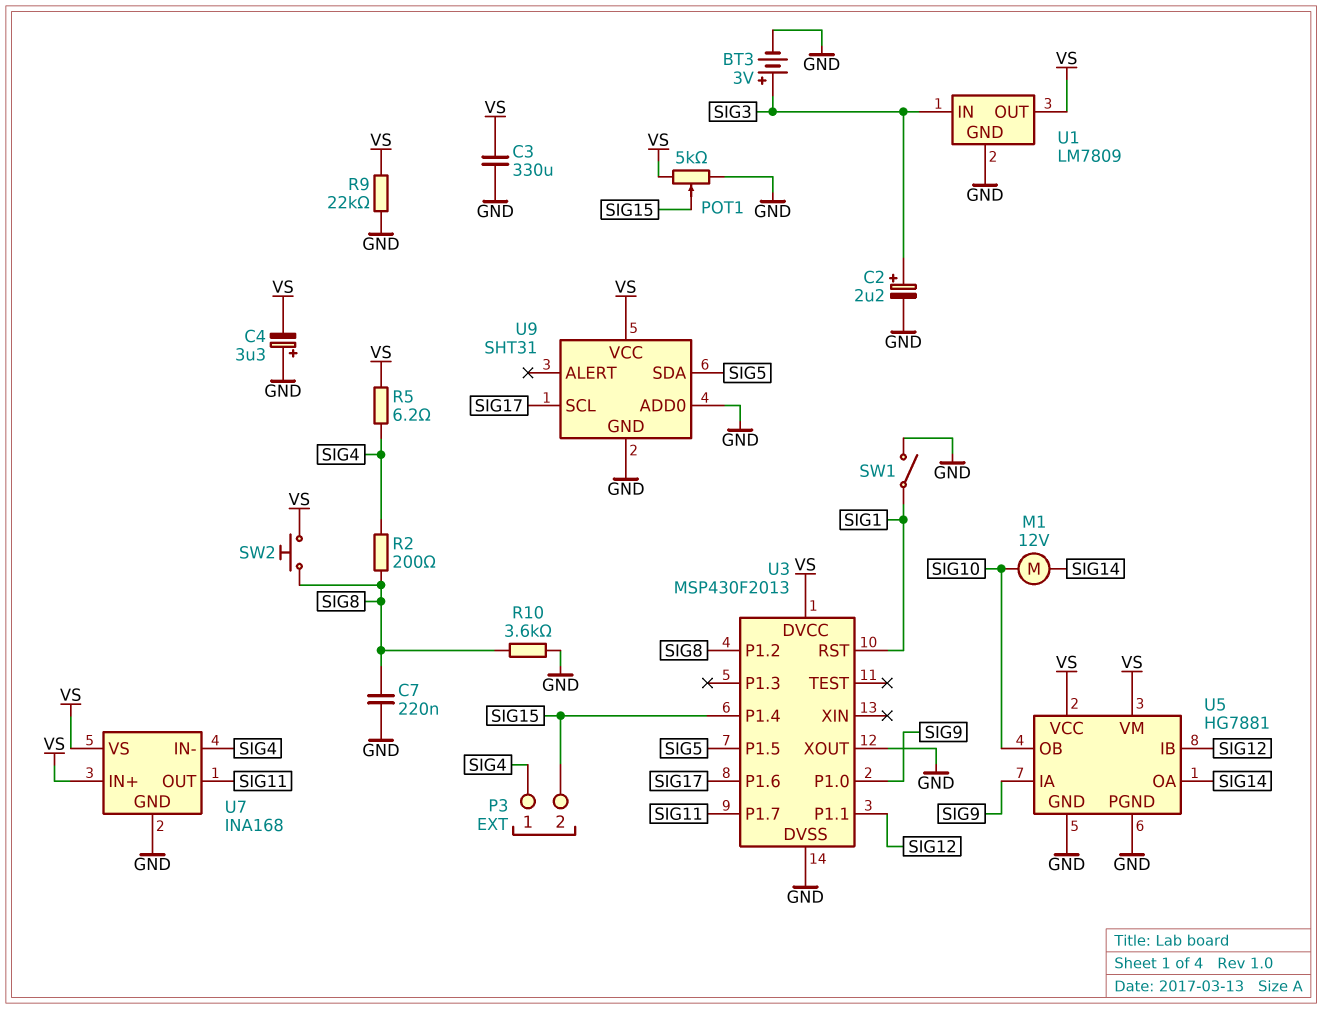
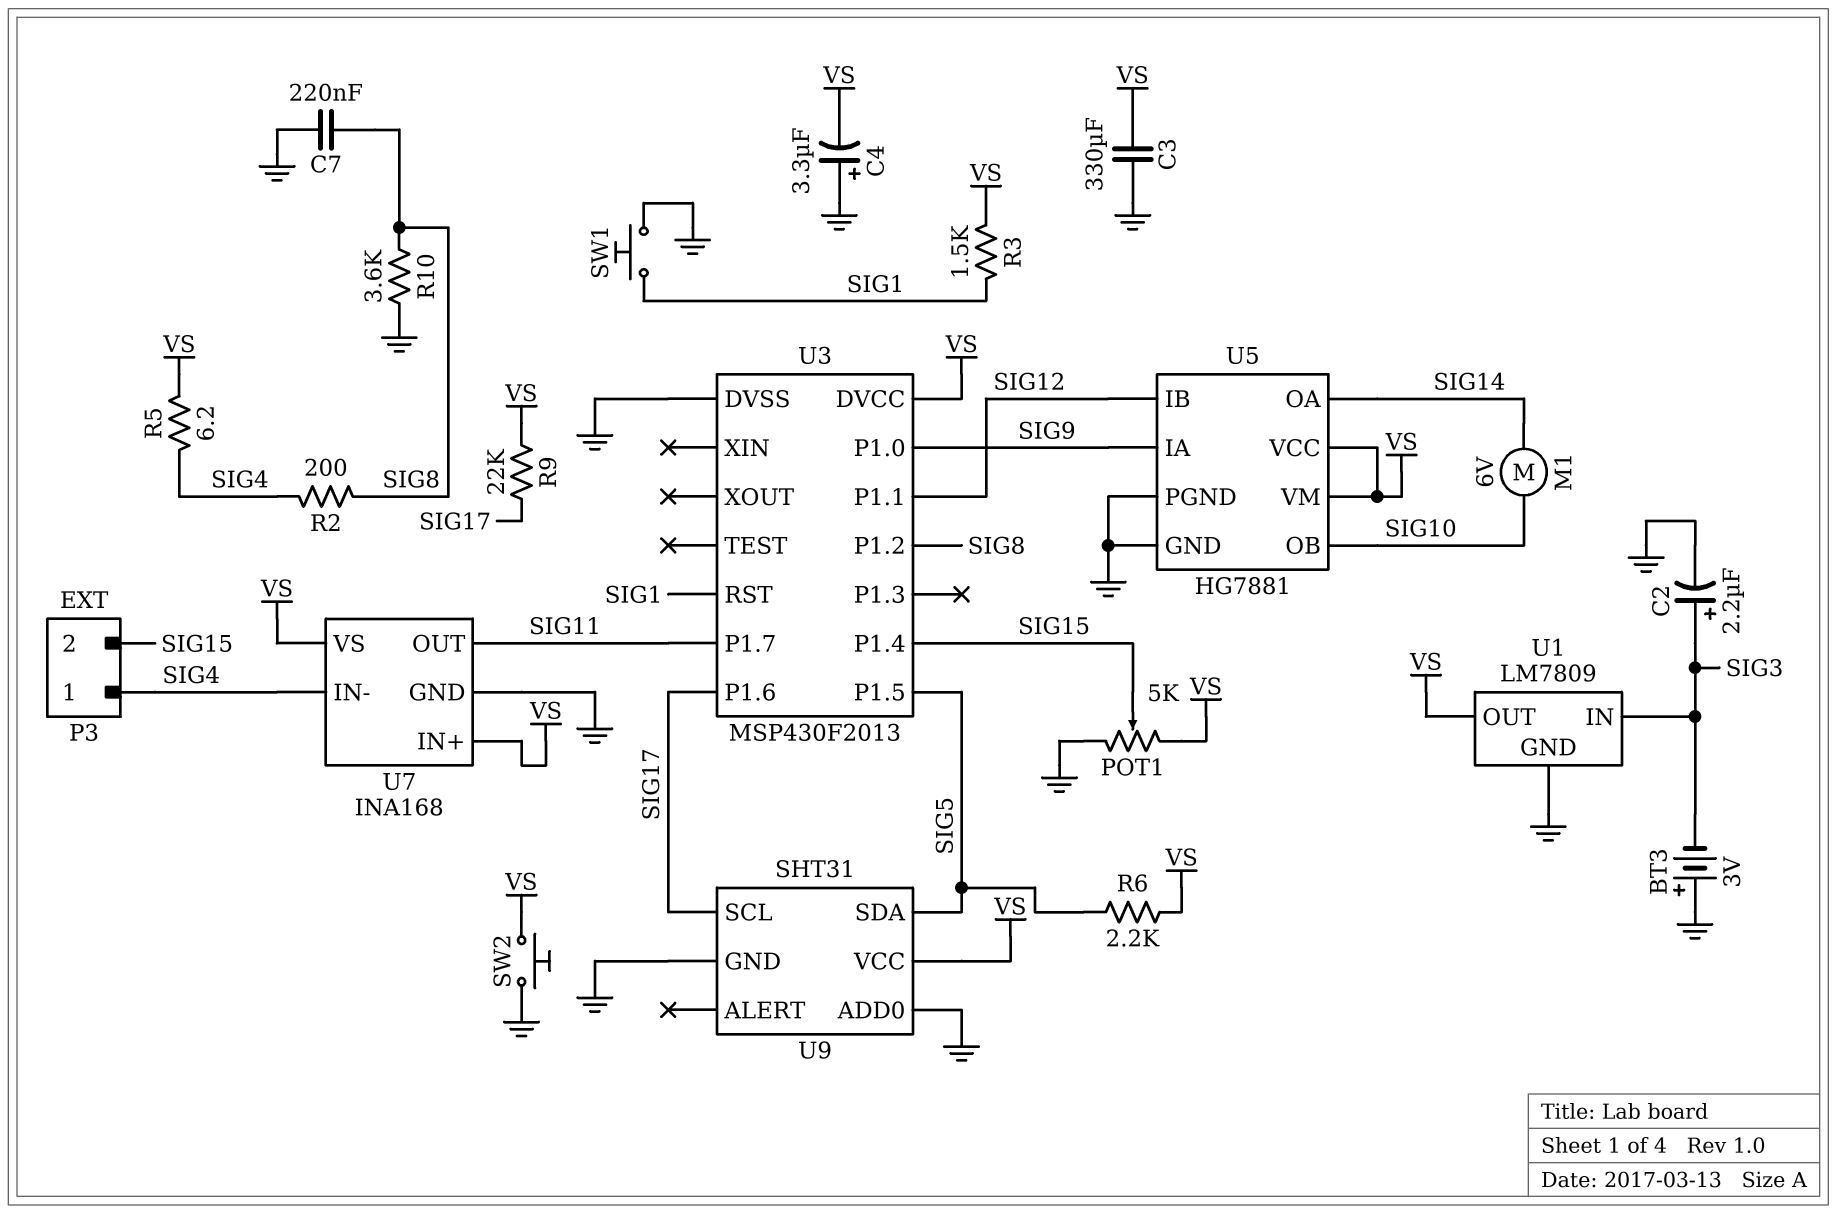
BT3: 3V (plus SIG3, minus GND) -> 3V (plus GND, minus SIG3)
M1: motor 12V (SIG10, SIG14) -> motor 6V (SIG10, SIG14)
R3: none -> 1.5k (SIG1, VS)
R6: none -> 2.2k (SIG5, VS)
R9: 22k (GND, VS) -> 22k (SIG17, VS)
SW1: switch (GND, SIG1) -> button (GND, SIG1)
SW2: button (SIG8, VS) -> button (GND, VS)
U3 pin XOUT: GND -> none

